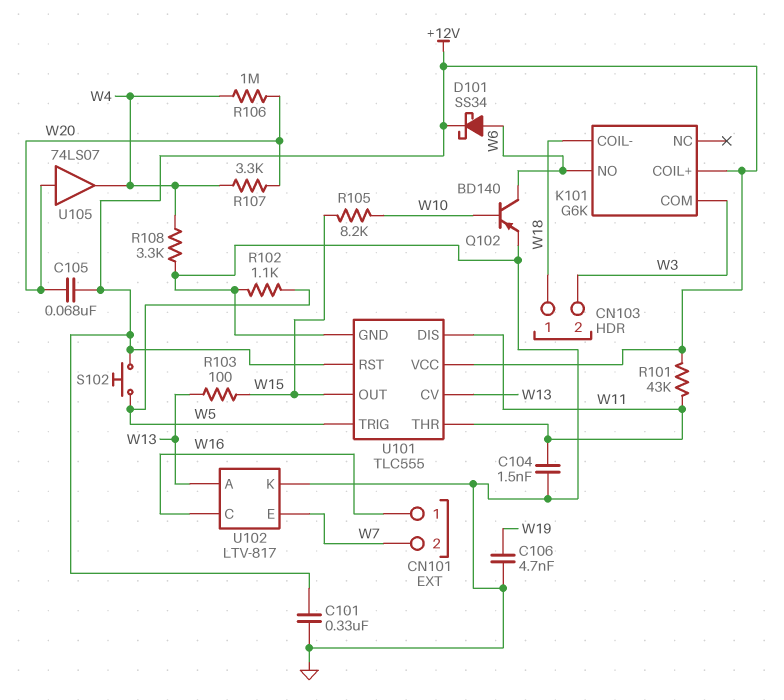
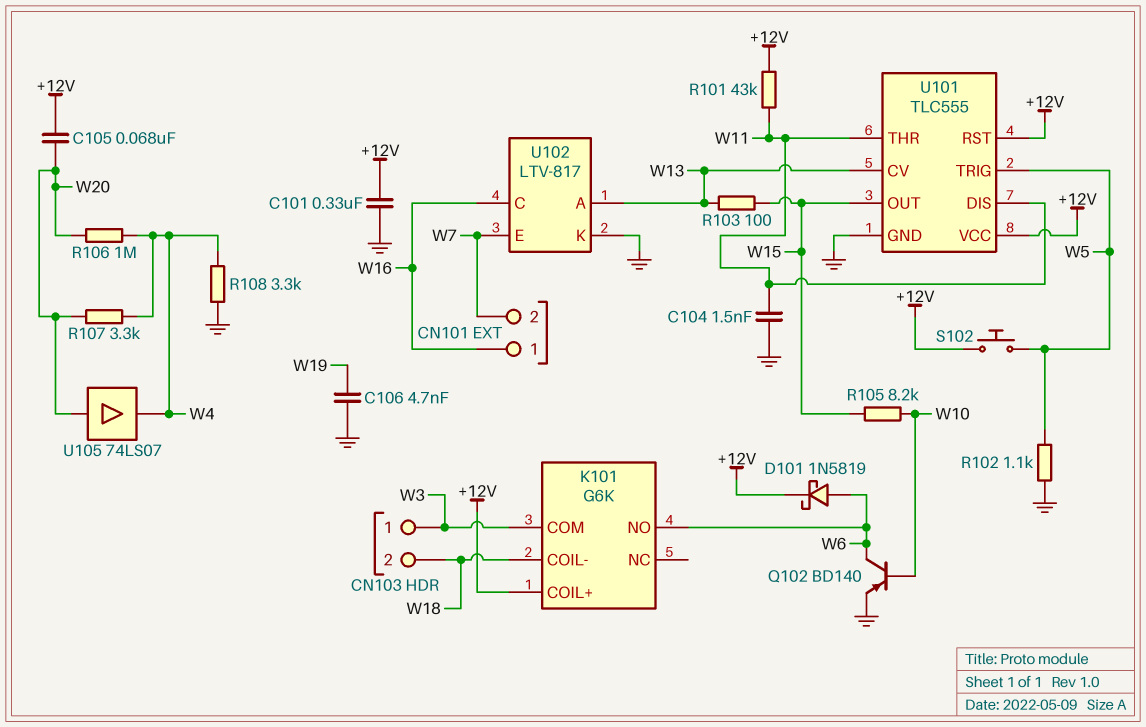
CN103 pin 1: W18 -> W3
CN103 pin 2: W3 -> W18
D101: schottky SS34 (A W6, K +12V) -> schottky 1N5819 (A W6, K +12V)

